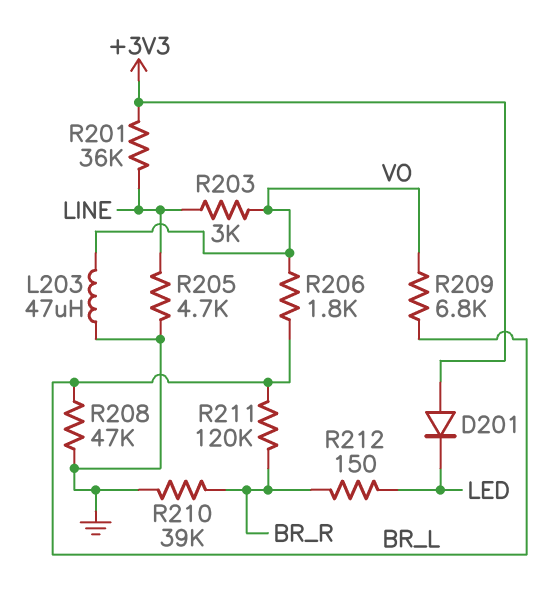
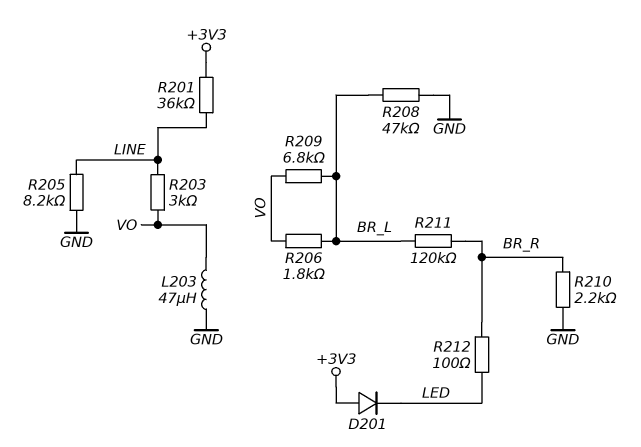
R205: 4.7k (GND, LINE) -> 8.2k (GND, LINE)
R210: 39k (BR_R, GND) -> 2.2k (BR_R, GND)
R212: 150 (BR_R, LED) -> 100 (BR_R, LED)

